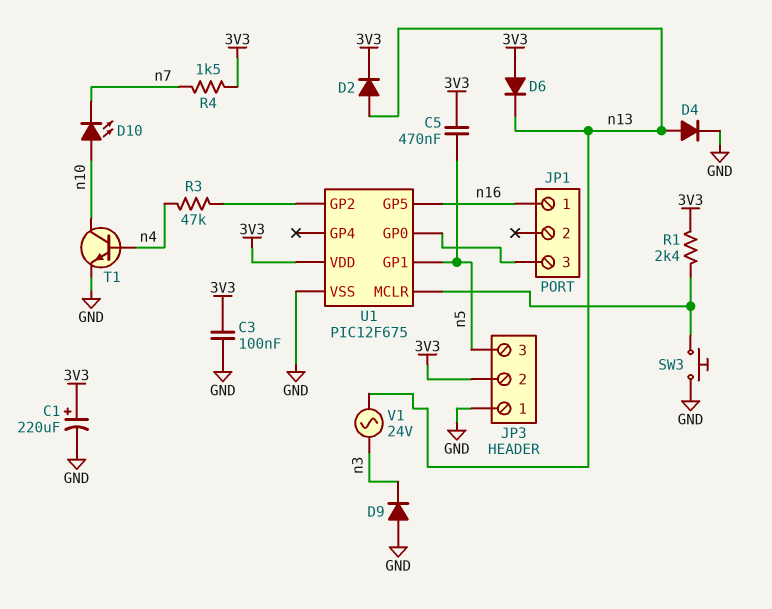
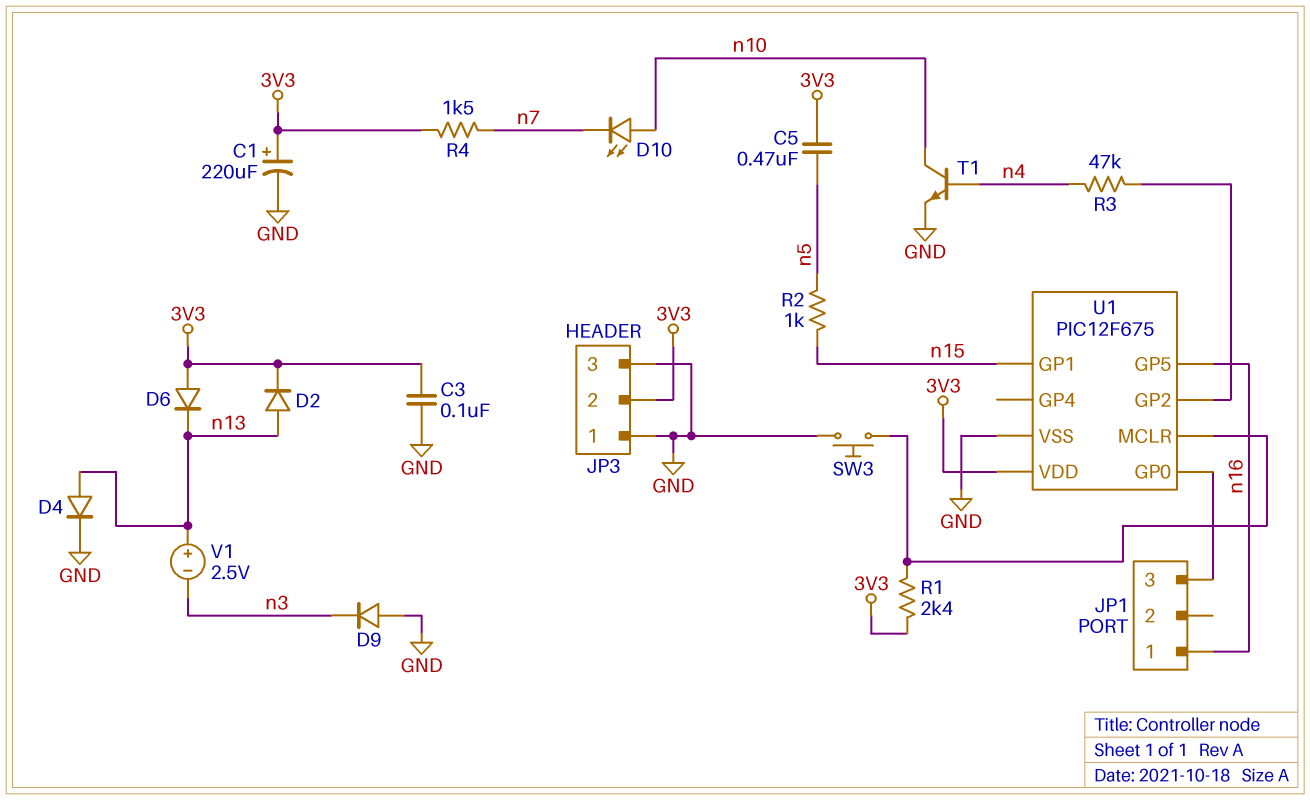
JP3 pin 3: n5 -> GND
R2: none -> 1k (n5, n15)
U1 pin GP1: n5 -> n15
V1: AC 24V (n3, n13) -> 2.5V (plus n13, minus n3)

